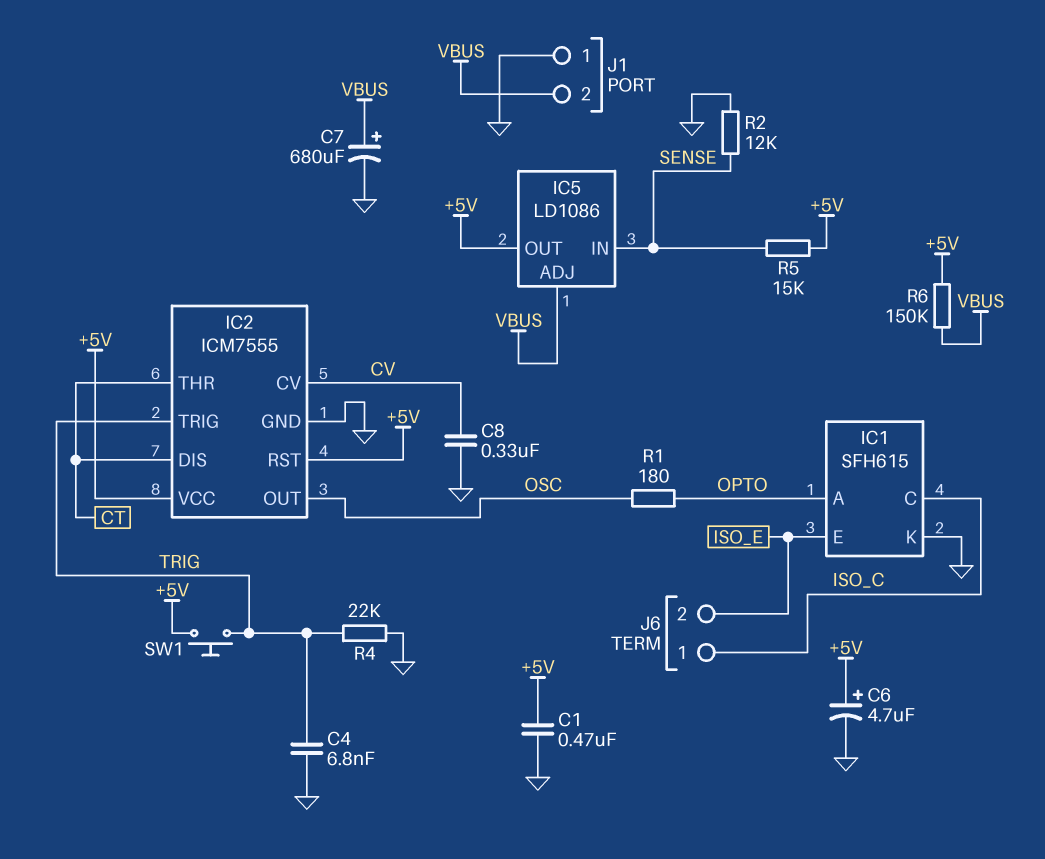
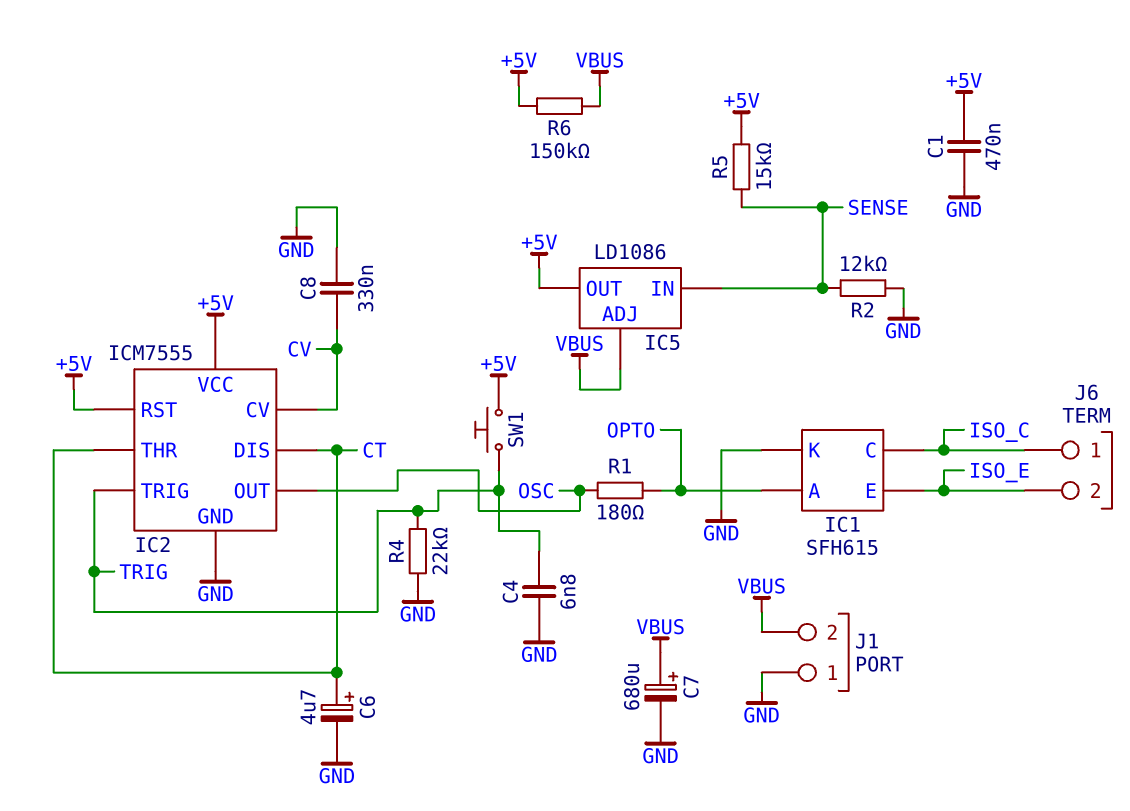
C6: 4.7uF (plus +5V, minus GND) -> 4.7uF (plus CT, minus GND)

